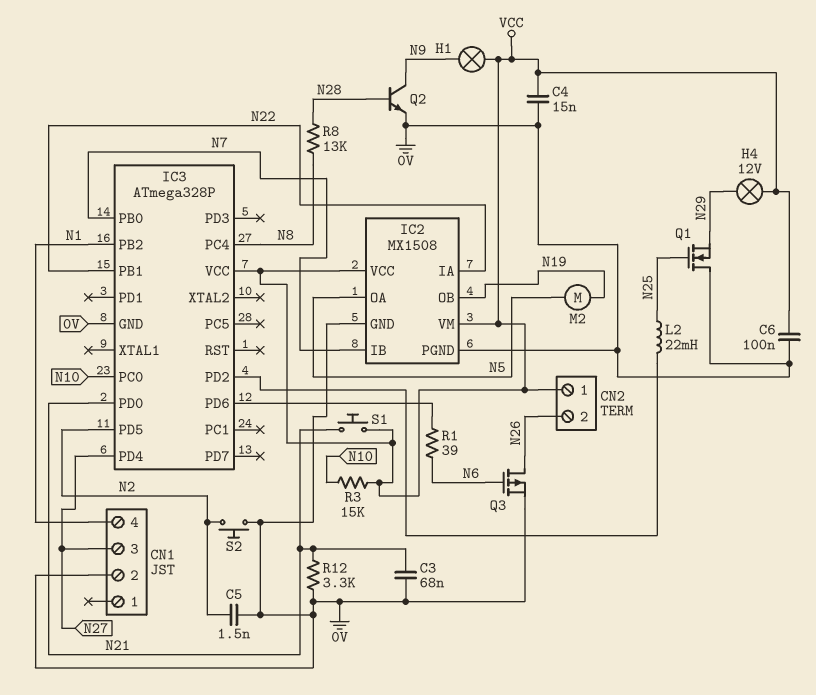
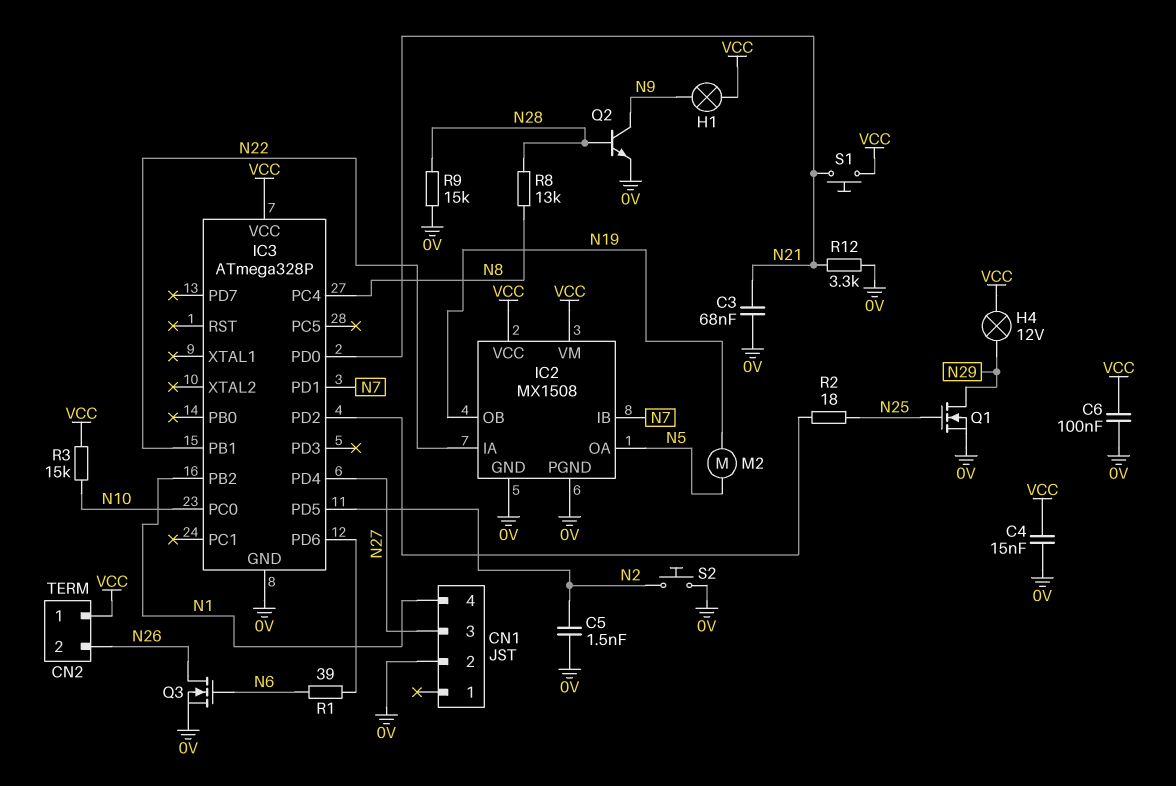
IC3 pin PB0: N7 -> none
IC3 pin PD1: none -> N7
L2: 22mH (IC3/PD2, N25) -> none
Q1: NMOS (G N25, D 0V, S N29) -> NMOS (G N25, D N29, S 0V)
Q3: PMOS (G N6, D N26, S 0V) -> NMOS (G N6, D N26, S 0V)
R2: none -> 18 (IC3/PD2, N25)
R9: none -> 15k (0V, N28)

